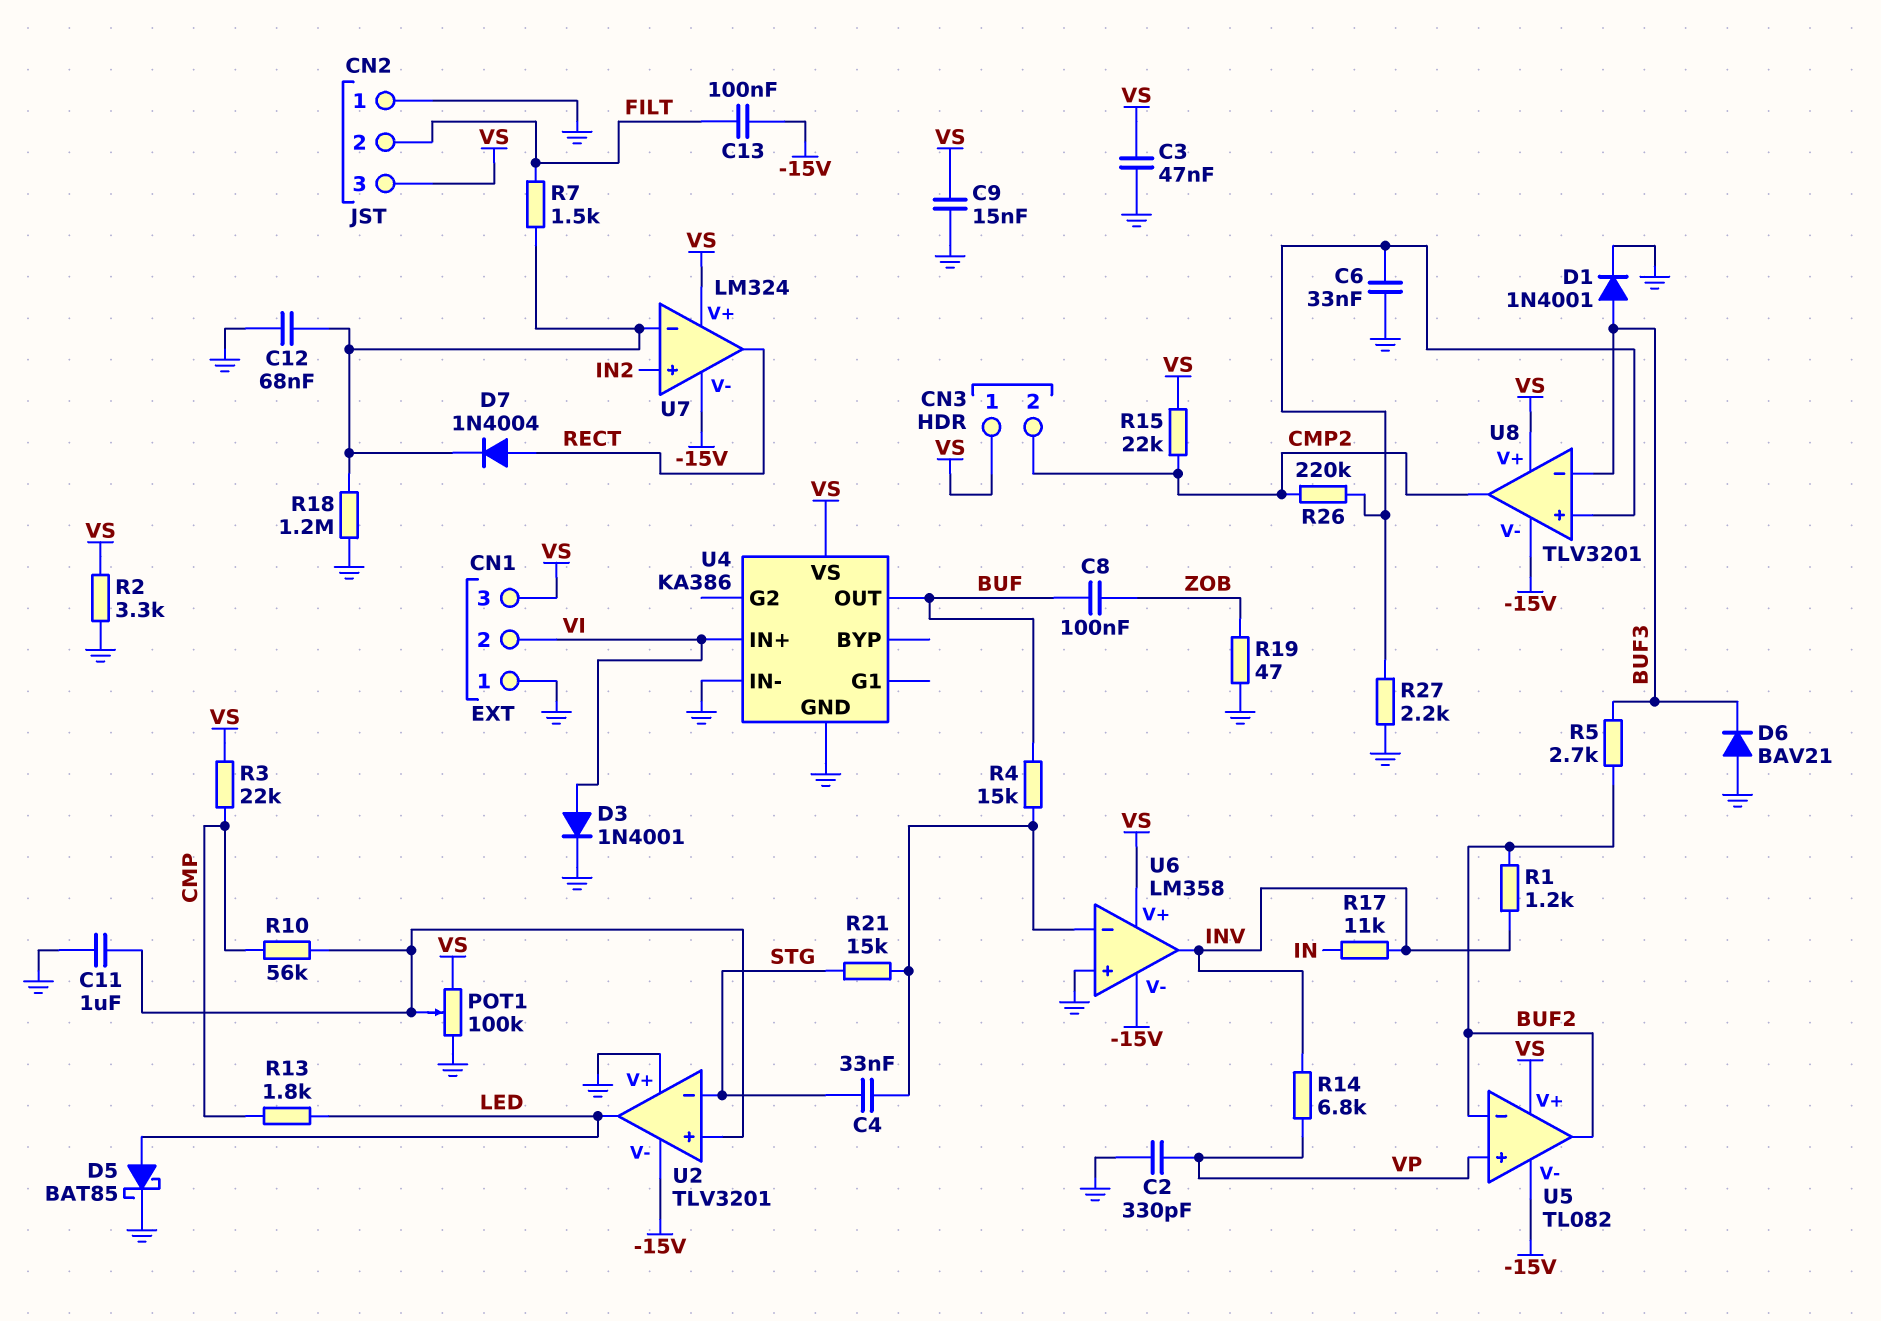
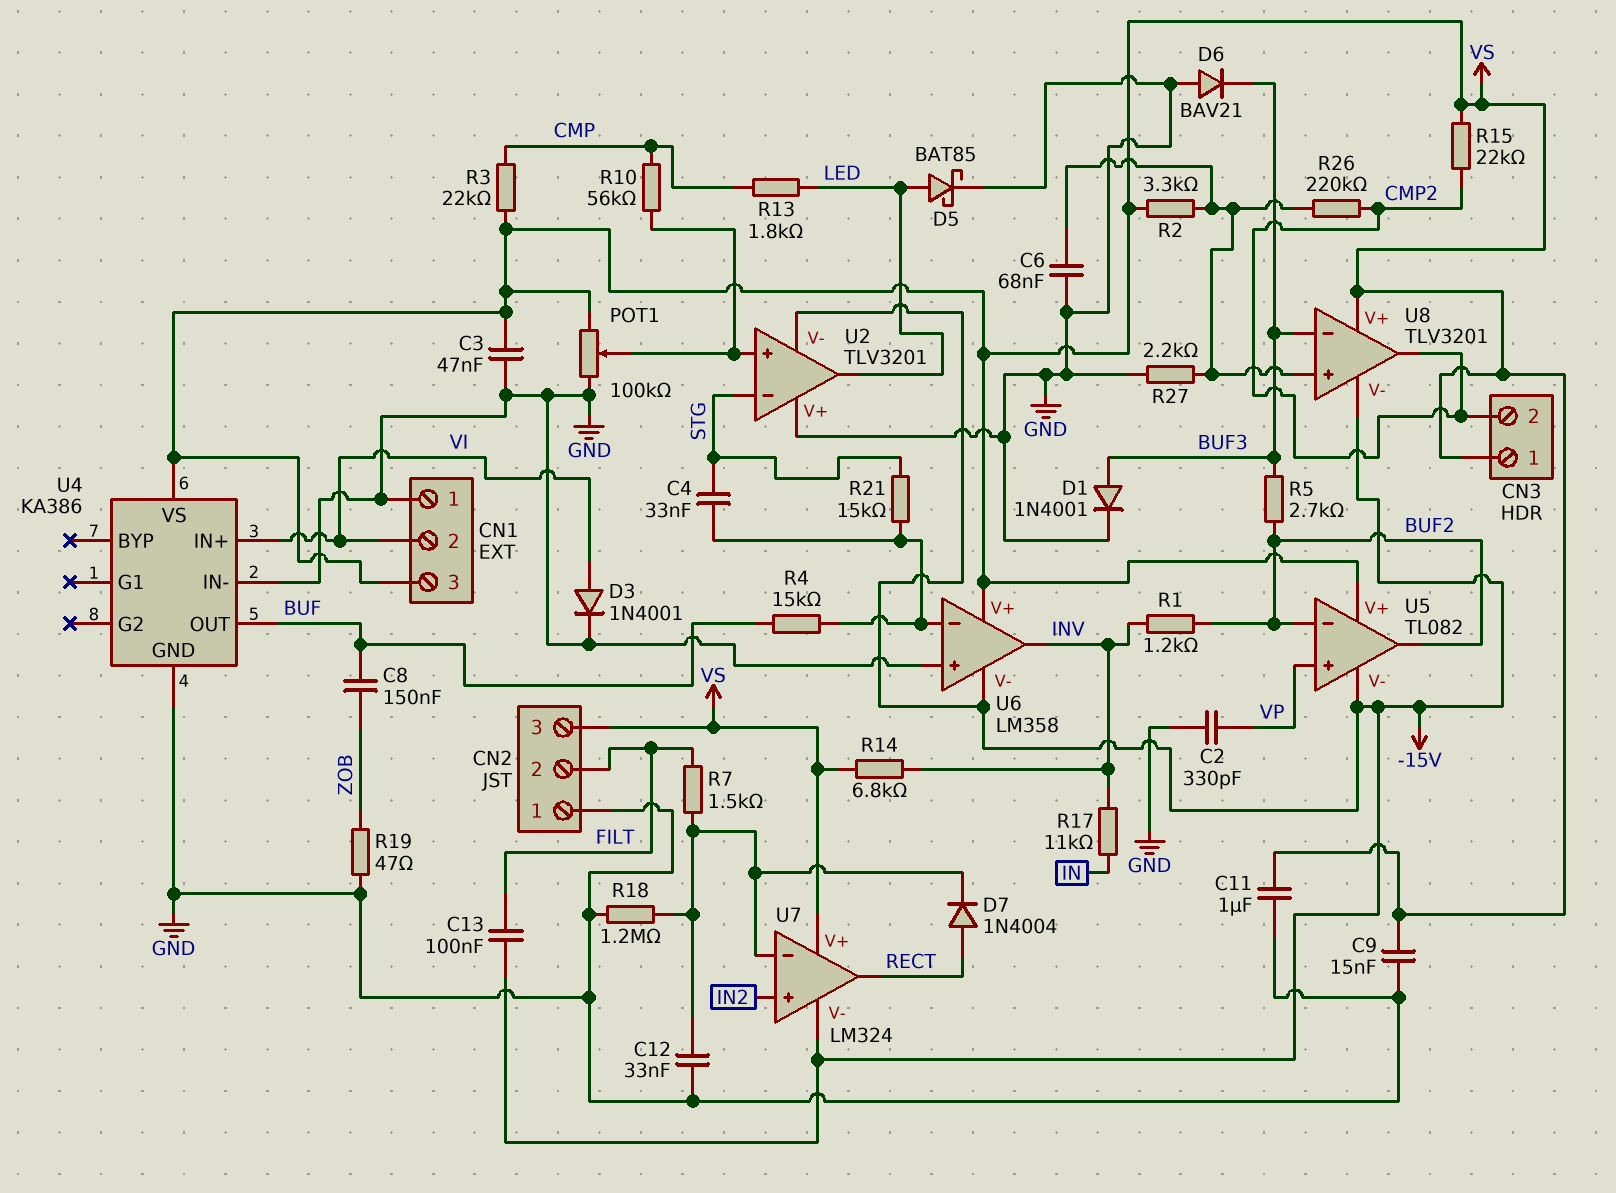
C6: 33nF (GND, U8/in+) -> 68nF (GND, U8/in+)
C8: 100nF (BUF, ZOB) -> 150nF (BUF, ZOB)
C11: 1uF (GND, U2/in+) -> 1uF (GND, VS)
C12: 68nF (GND, U7/in-) -> 33nF (GND, U7/in-)
R2: 3.3k (GND, VS) -> 3.3k (U8/in+, VS)
R14: 6.8k (INV, VP) -> 6.8k (INV, VS)

